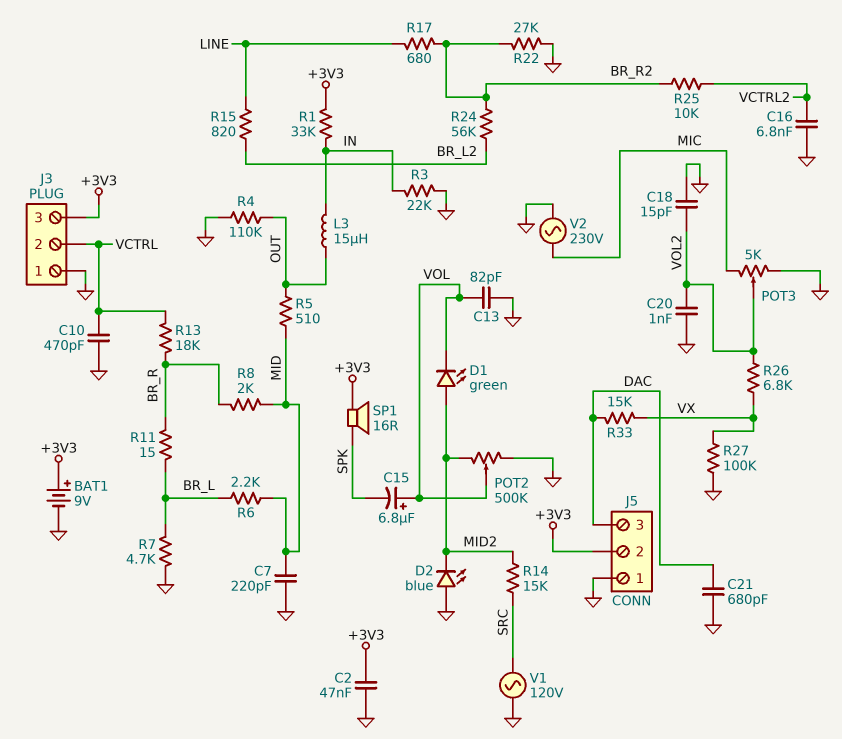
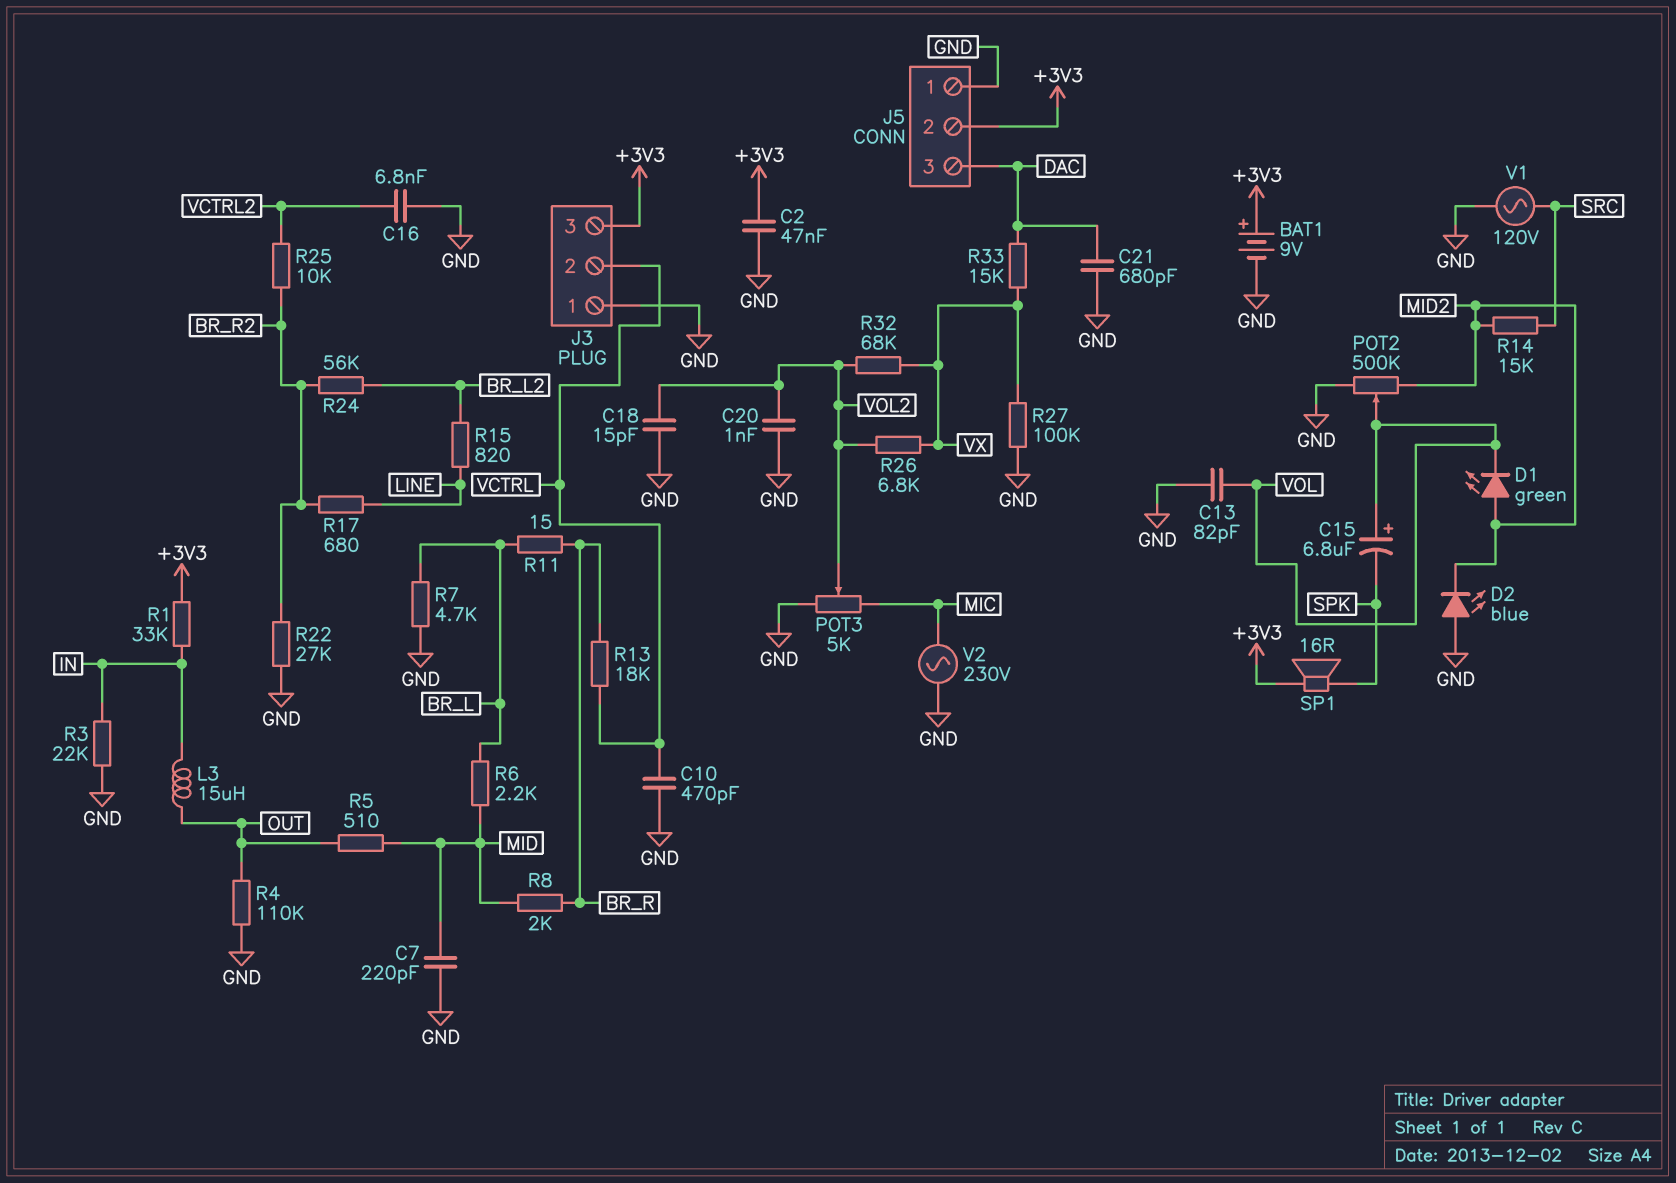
R32: none -> 68k (VOL2, VX)

